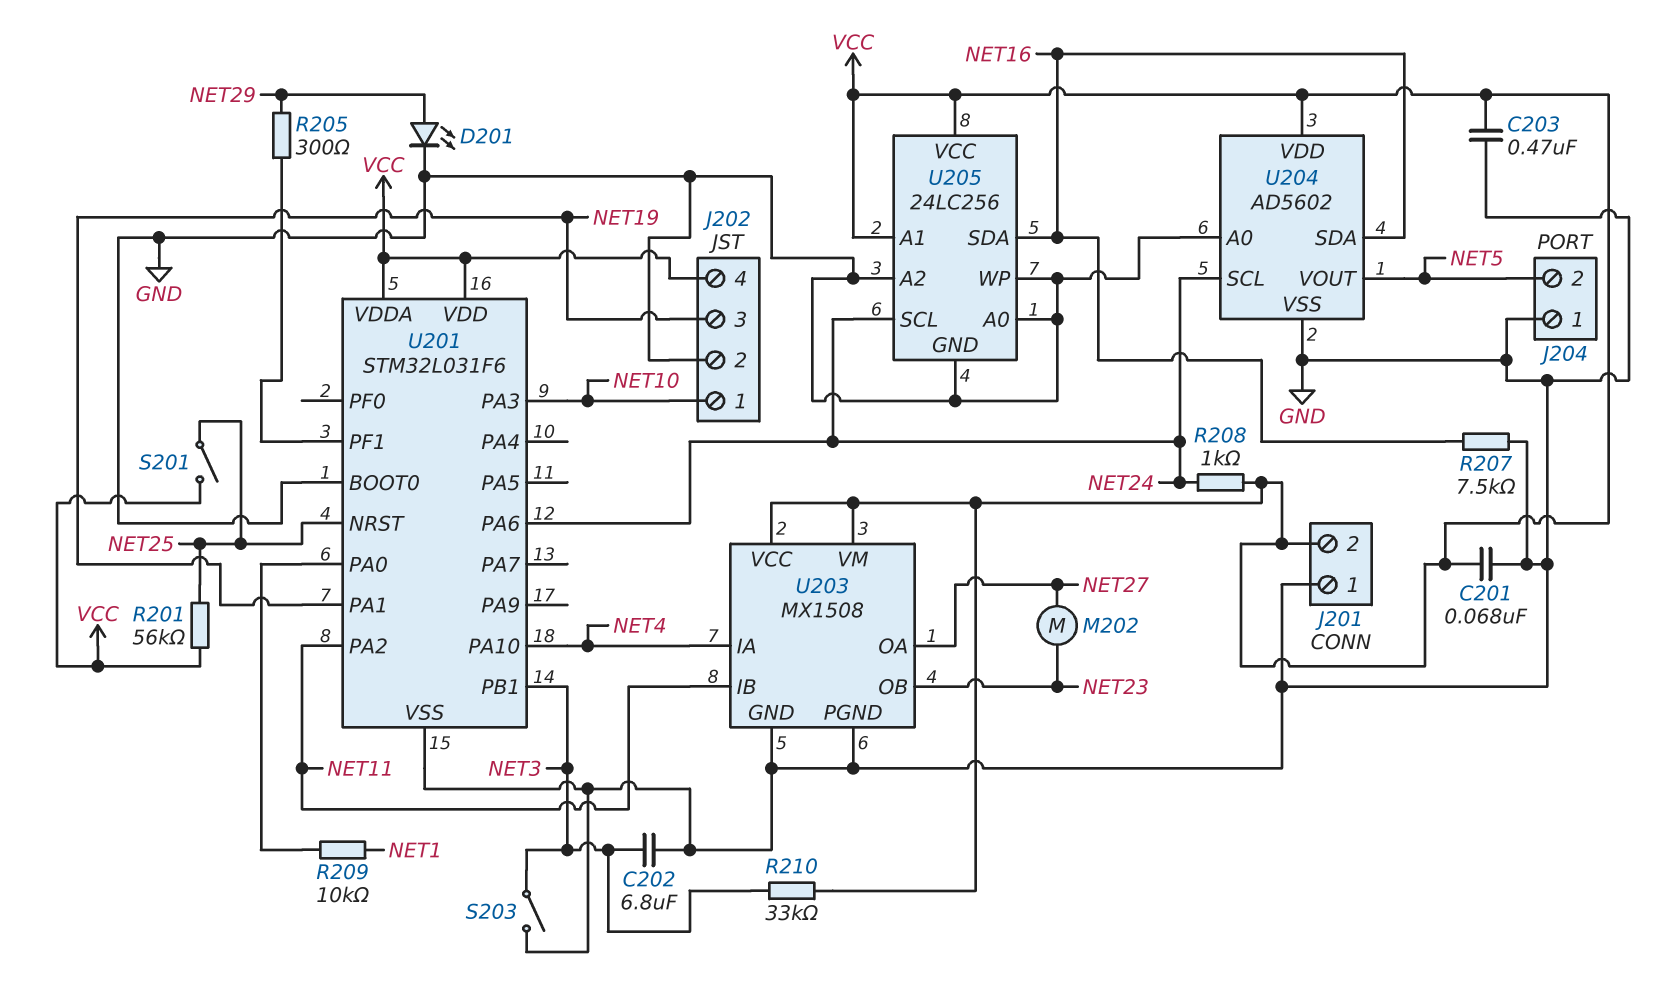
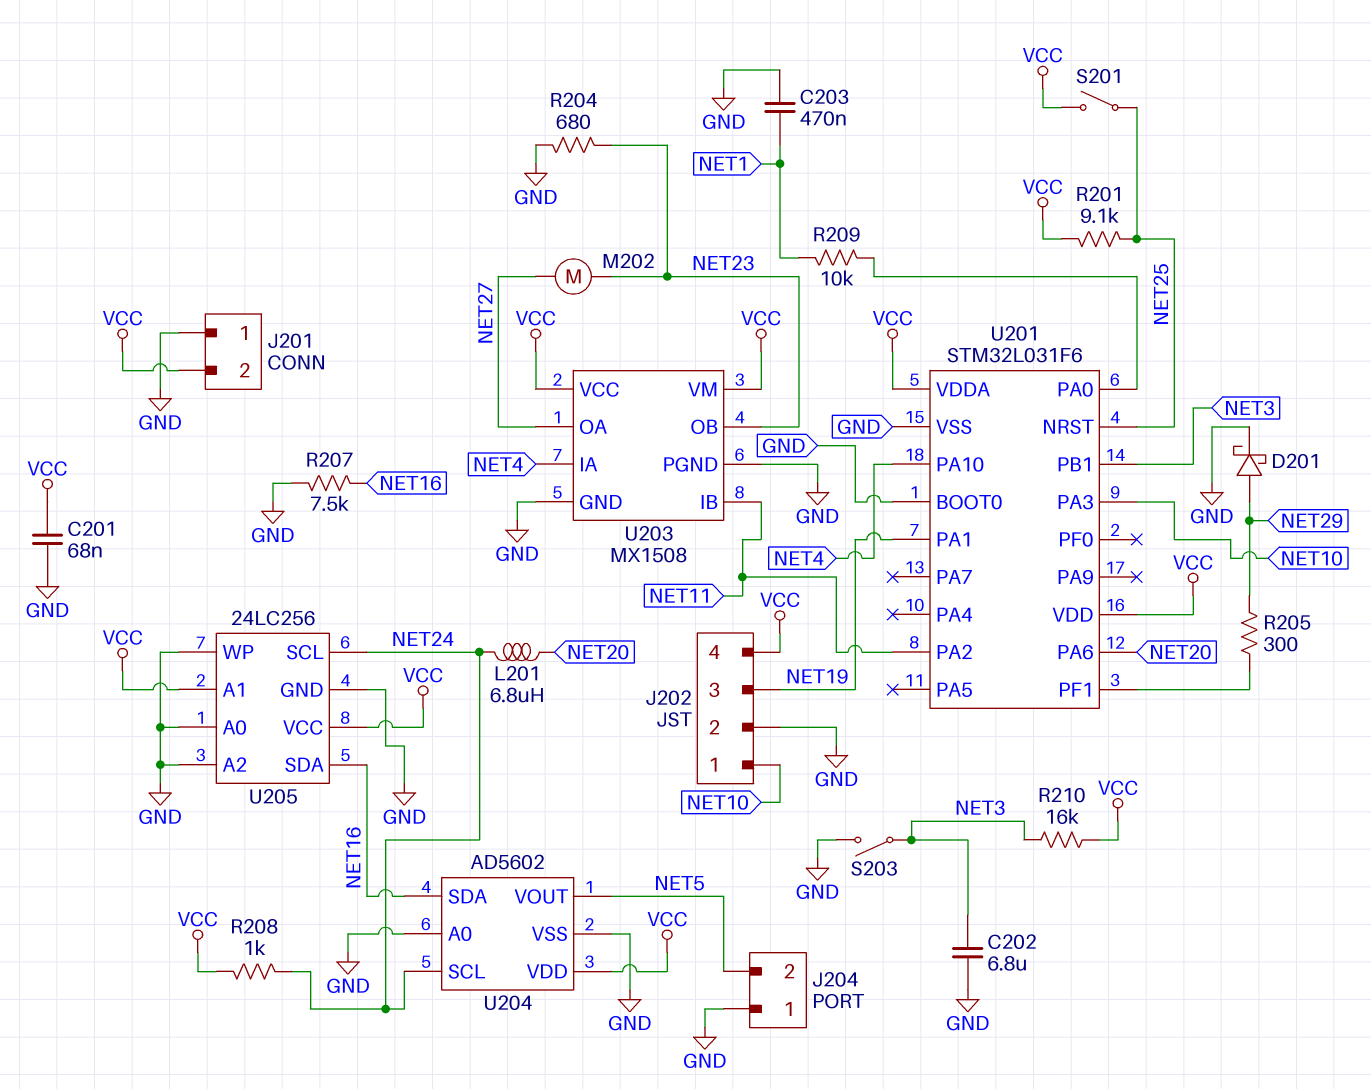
C203: 470nF (GND, VCC) -> 470nF (GND, NET1)
D201: LED (A NET29, K GND) -> schottky (A NET29, K GND)
L201: none -> 6.8uH (NET20, NET24)
R201: 56k (NET25, VCC) -> 9.1k (NET25, VCC)
R204: none -> 680 (GND, NET23)
R210: 33k (NET3, VCC) -> 16k (NET3, VCC)
U201 pin PA6: NET24 -> NET20

